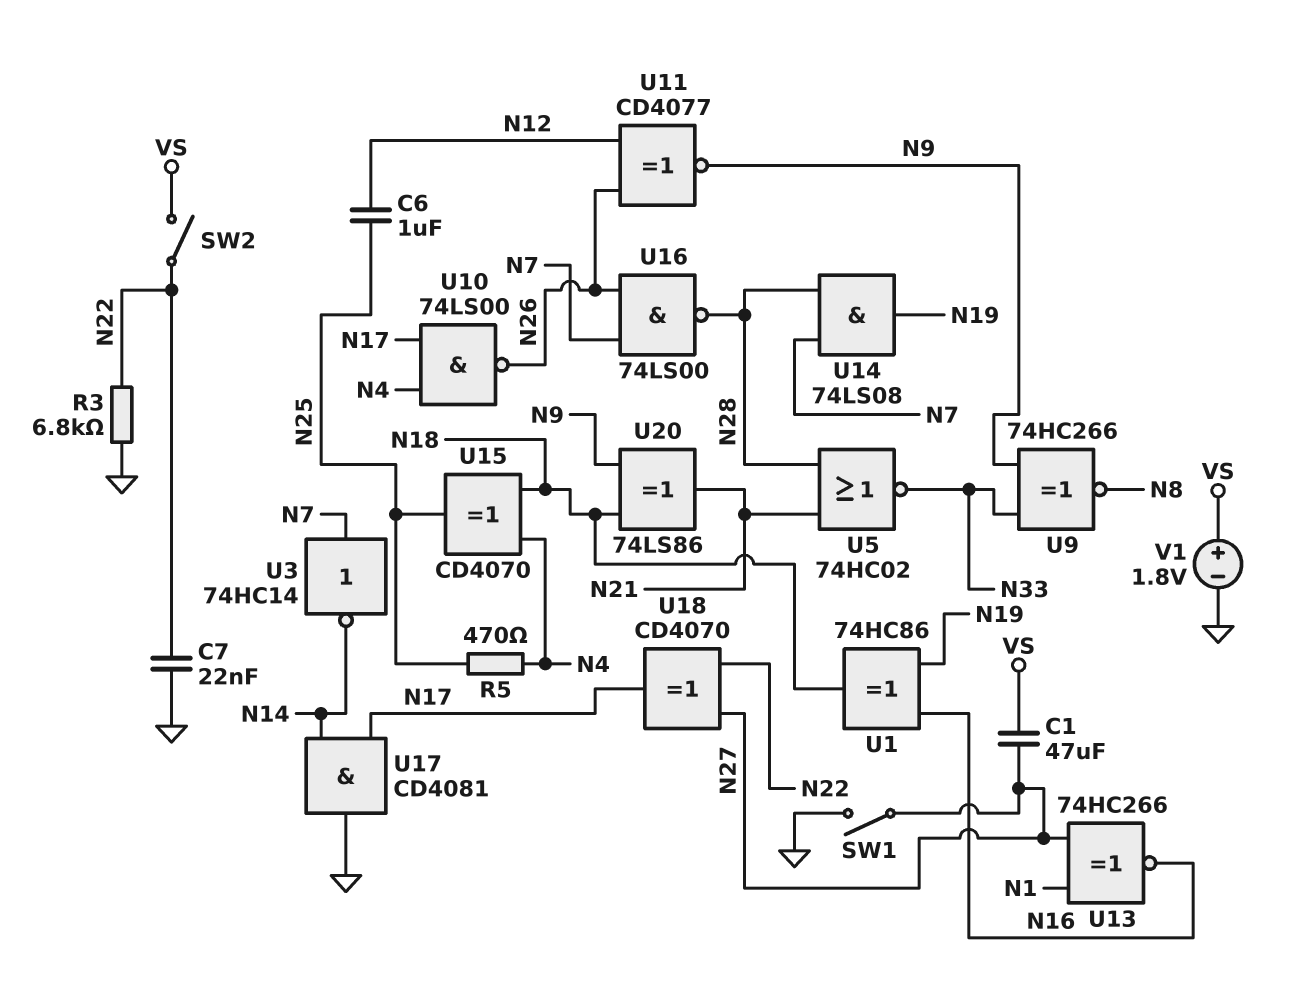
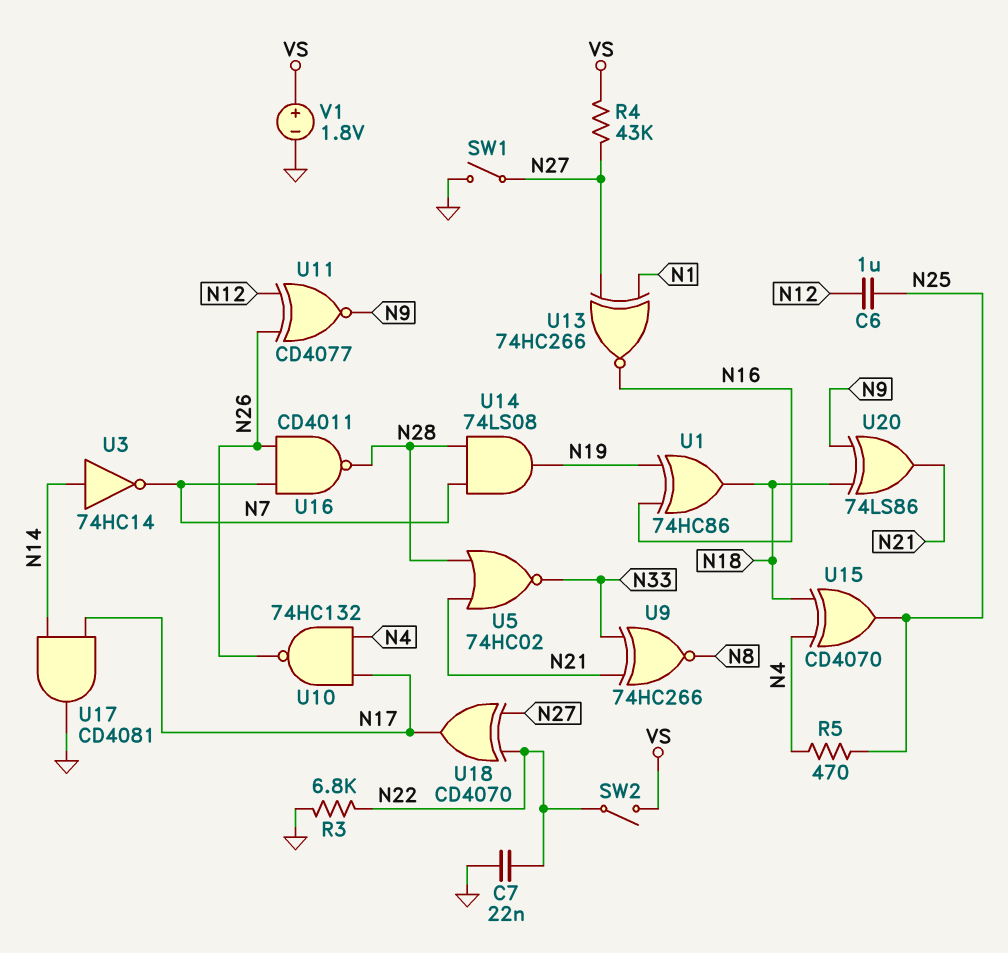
C1: 47uF (N27, VS) -> none
R4: none -> 43k (N27, VS)
U3: NOT 74HC14 (in N7, out N14) -> NOT 74HC14 (in N14, out N7)
U9: XNOR 74HC266 (in N9, in N33, out N8) -> XNOR 74HC266 (in N21, in N33, out N8)
U10: NAND 74LS00 (in N4, in N17, out N26) -> NAND 74HC132 (in N4, in N17, out N26)
U16: NAND 74LS00 (in N7, in N26, out N28) -> NAND CD4011 (in N7, in N26, out N28)

